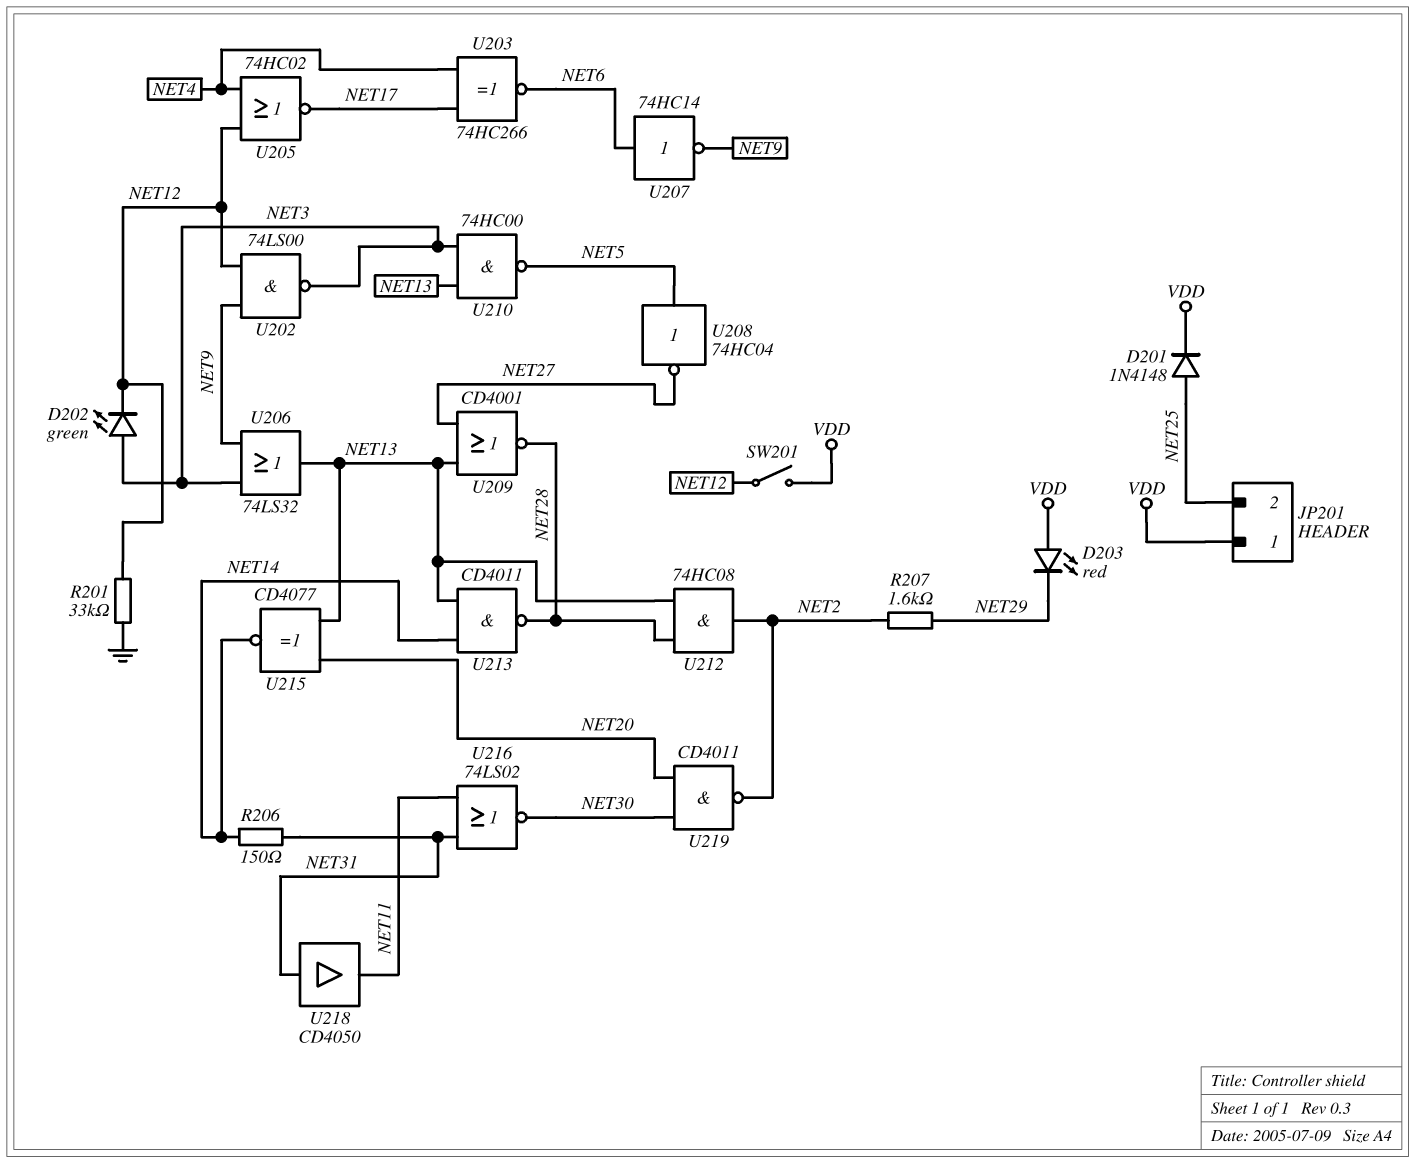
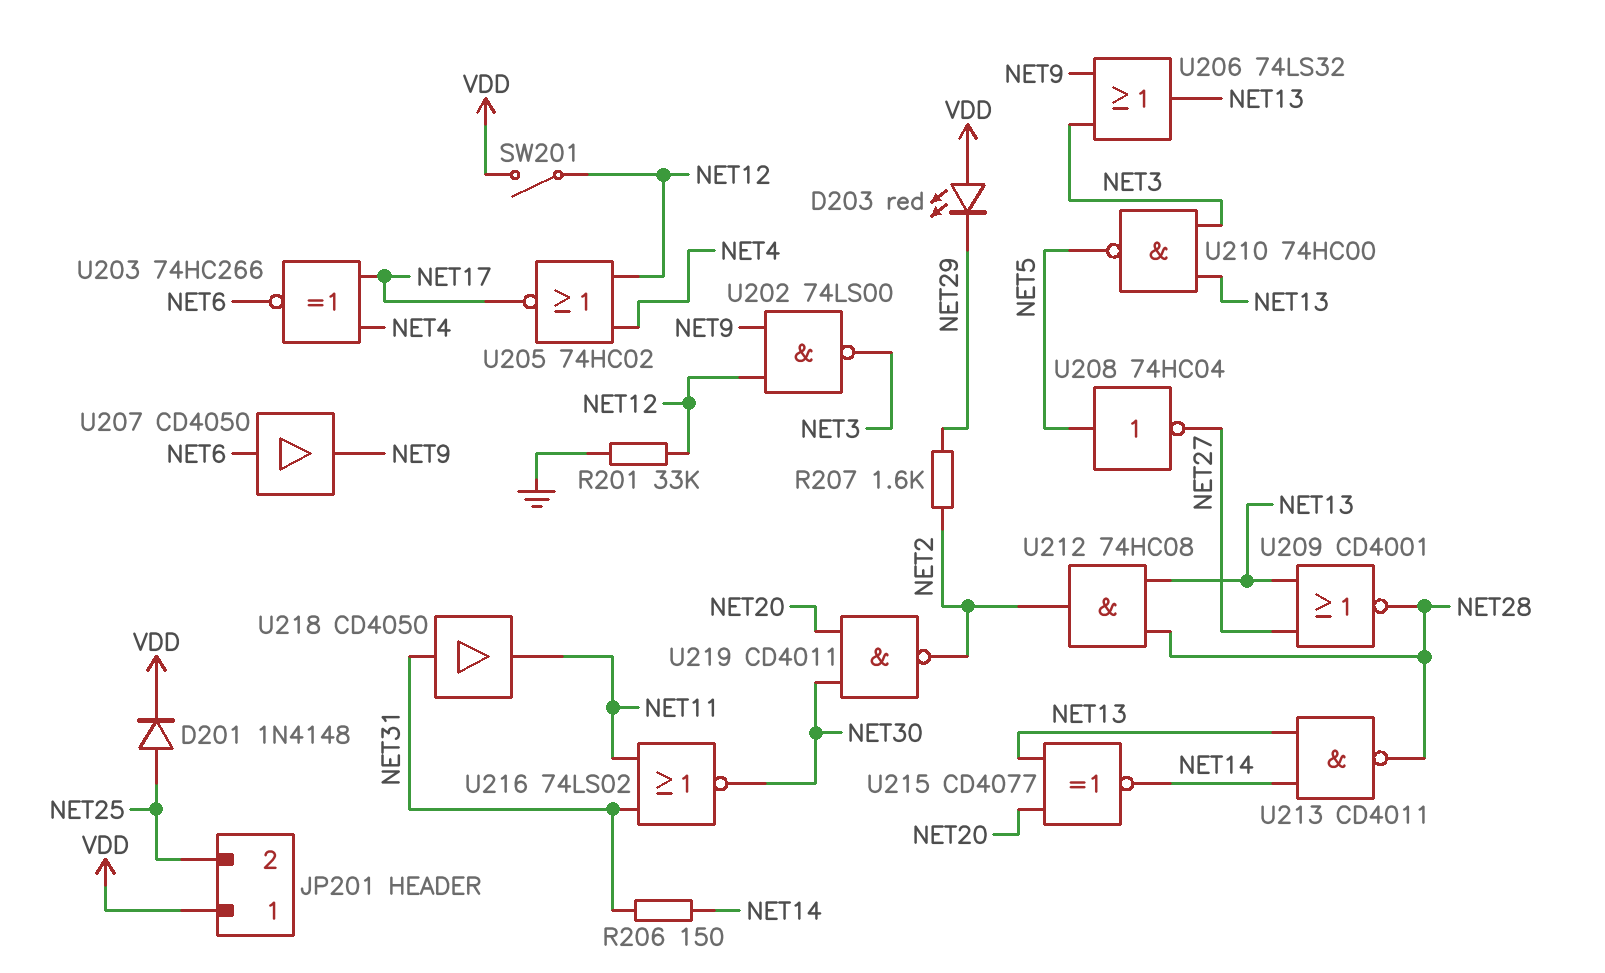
D202: LED green (A NET3, K NET12) -> none
U207: NOT 74HC14 (in NET6, out NET9) -> buffer CD4050 (in NET6, out NET9)

